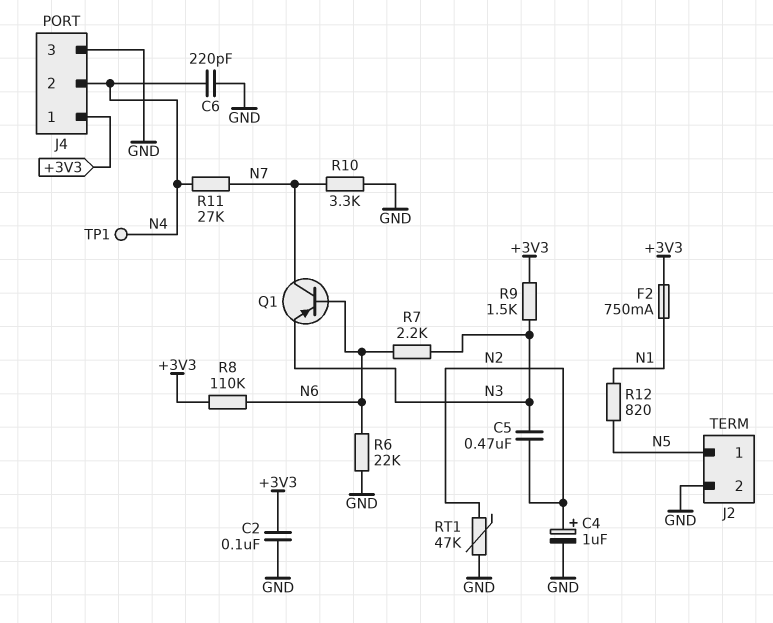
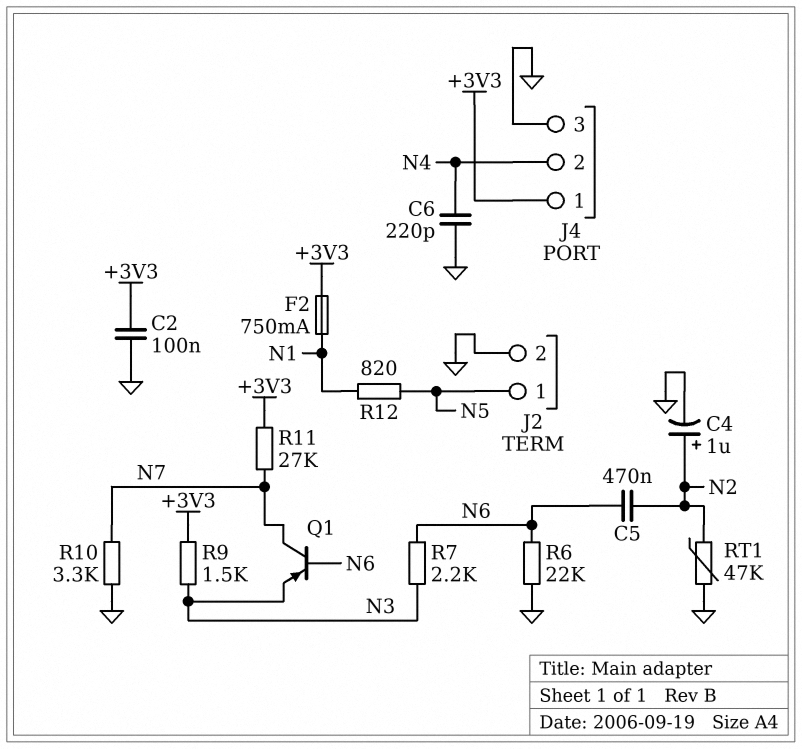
C5: 470nF (N2, N3) -> 470nF (N2, N6)
R8: 110k (+3V3, N6) -> none
R11: 27k (N4, N7) -> 27k (+3V3, N7)
TP1: test point (N4) -> none

